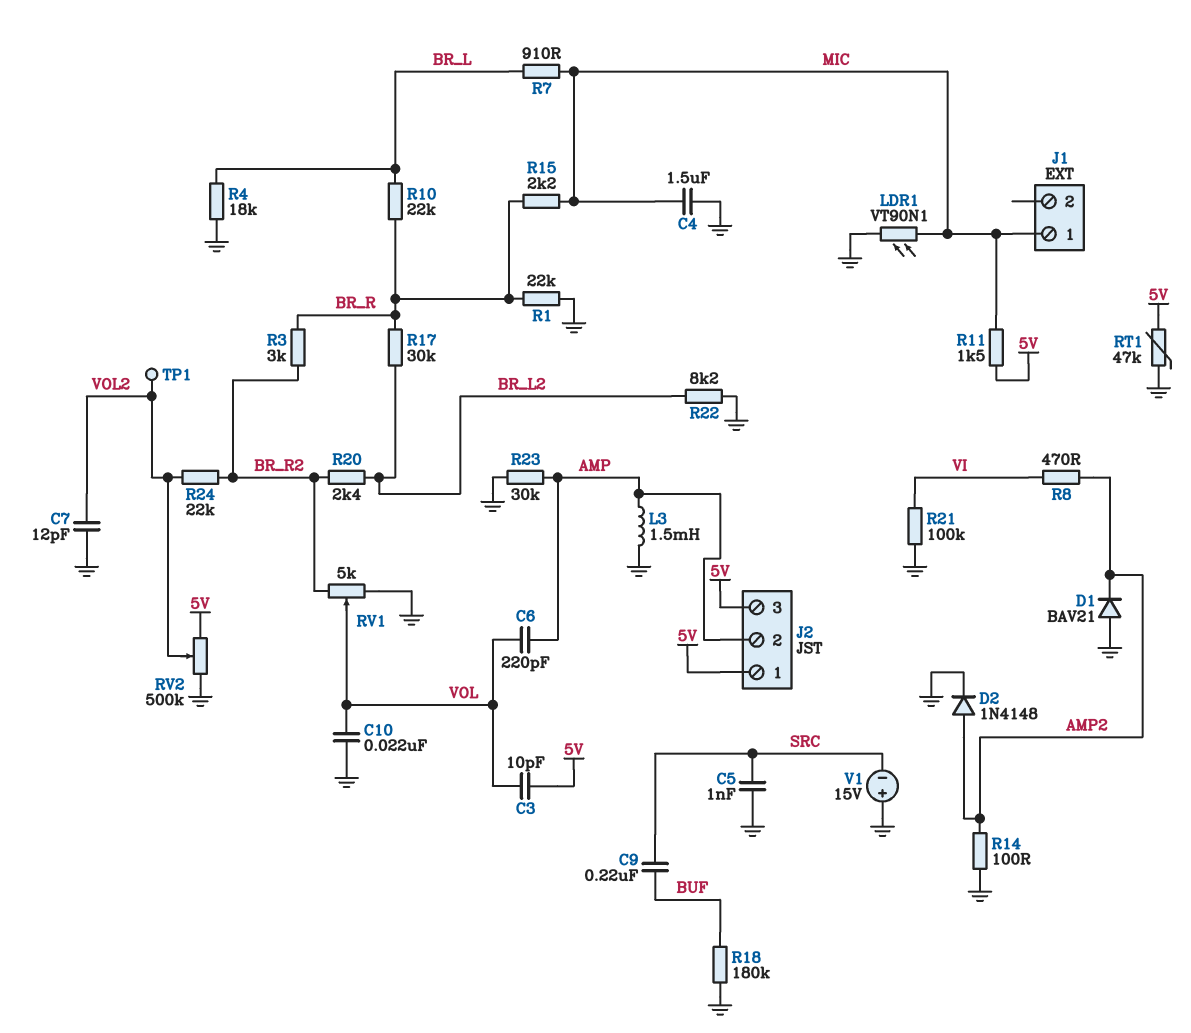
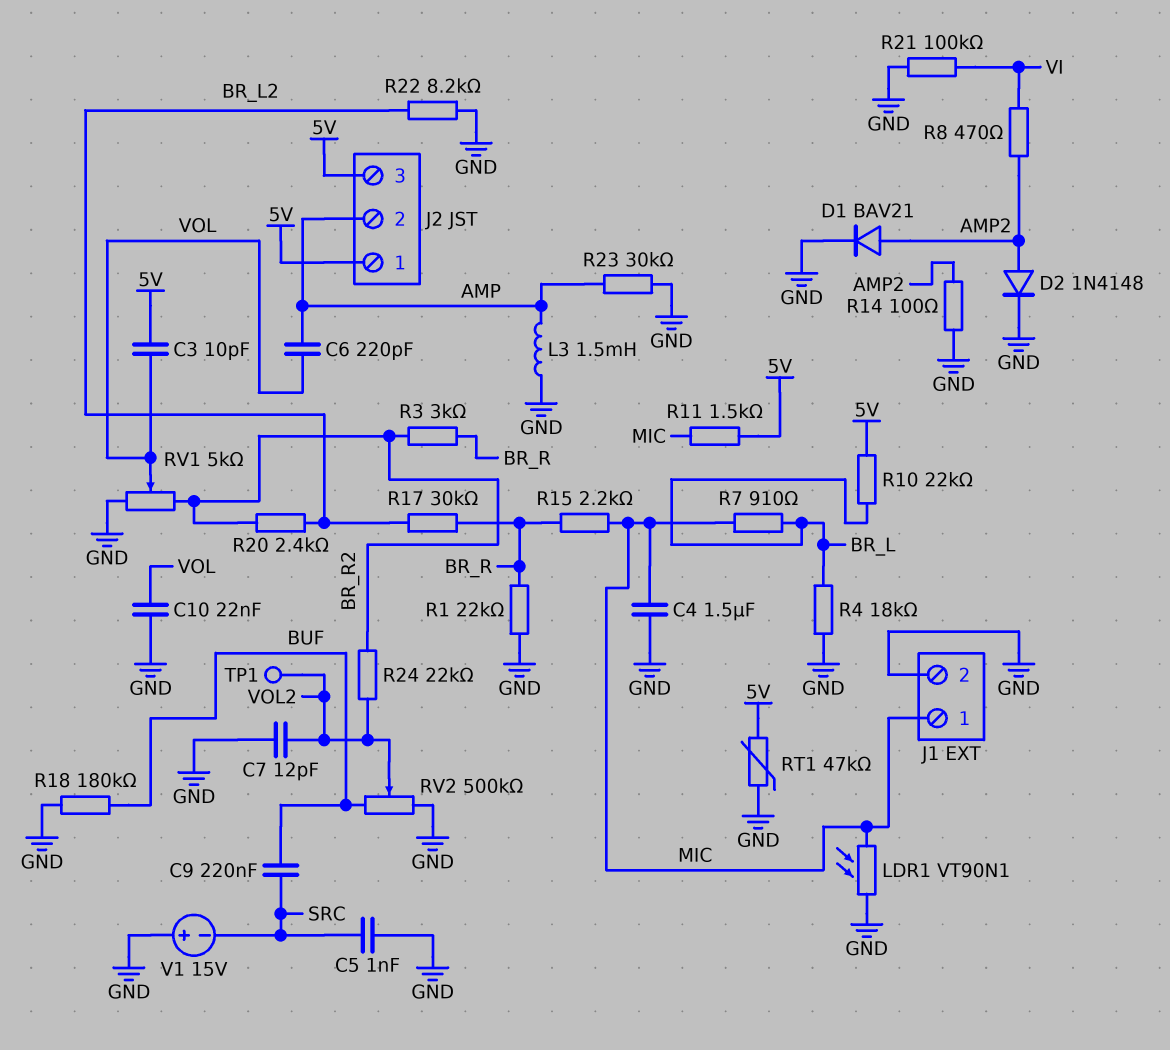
D1: diode BAV21 (A GND, K AMP2) -> diode BAV21 (A AMP2, K GND)
J1 pin 2: none -> GND
R10: 22k (BR_L, BR_R) -> 22k (5V, BR_L)
RV2: 500k (5V, GND, wiper VOL2) -> 500k (BUF, GND, wiper VOL2)

